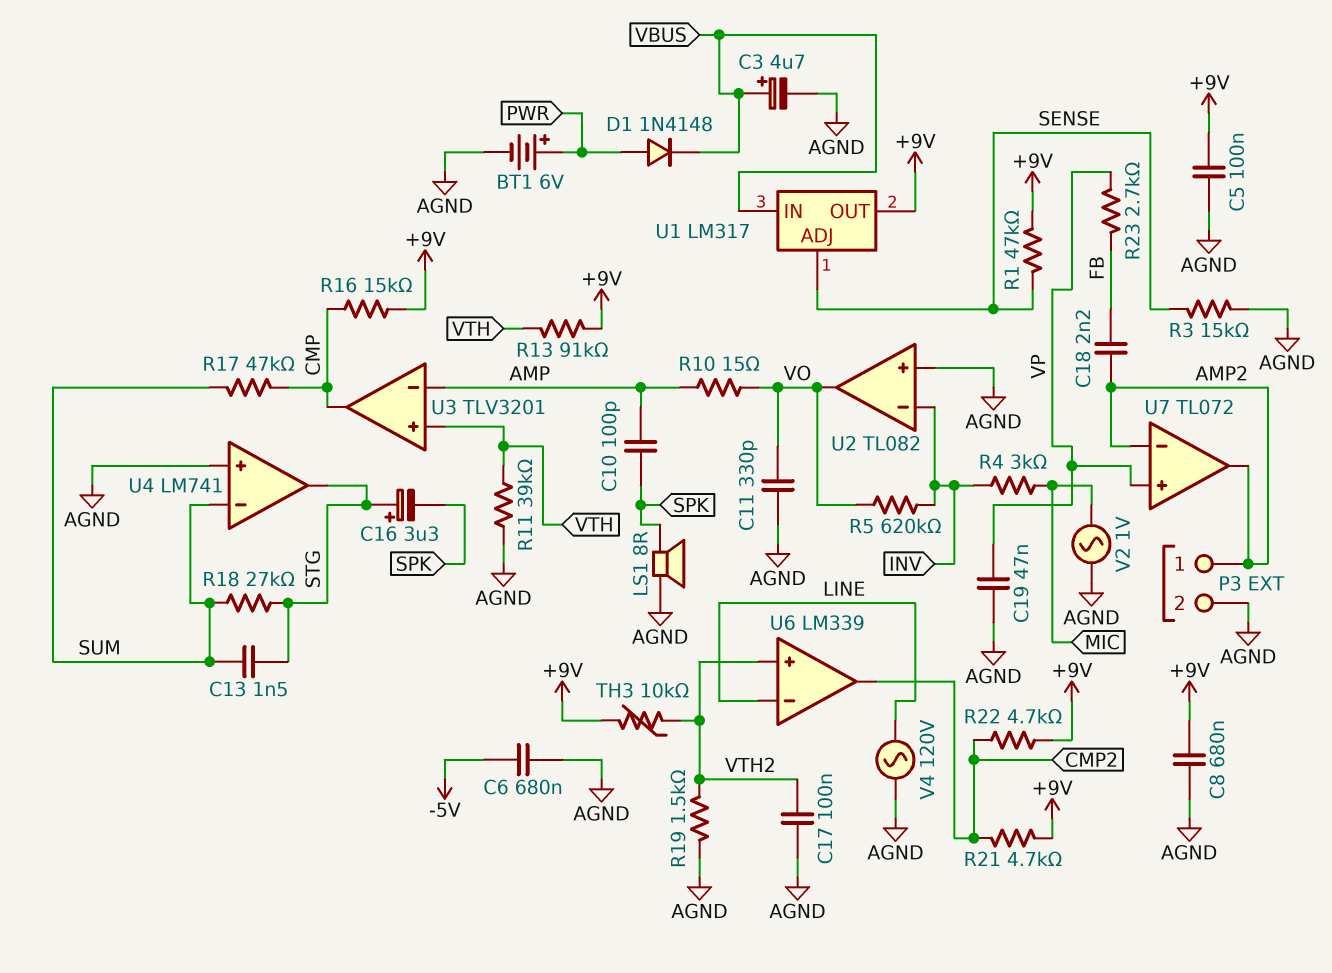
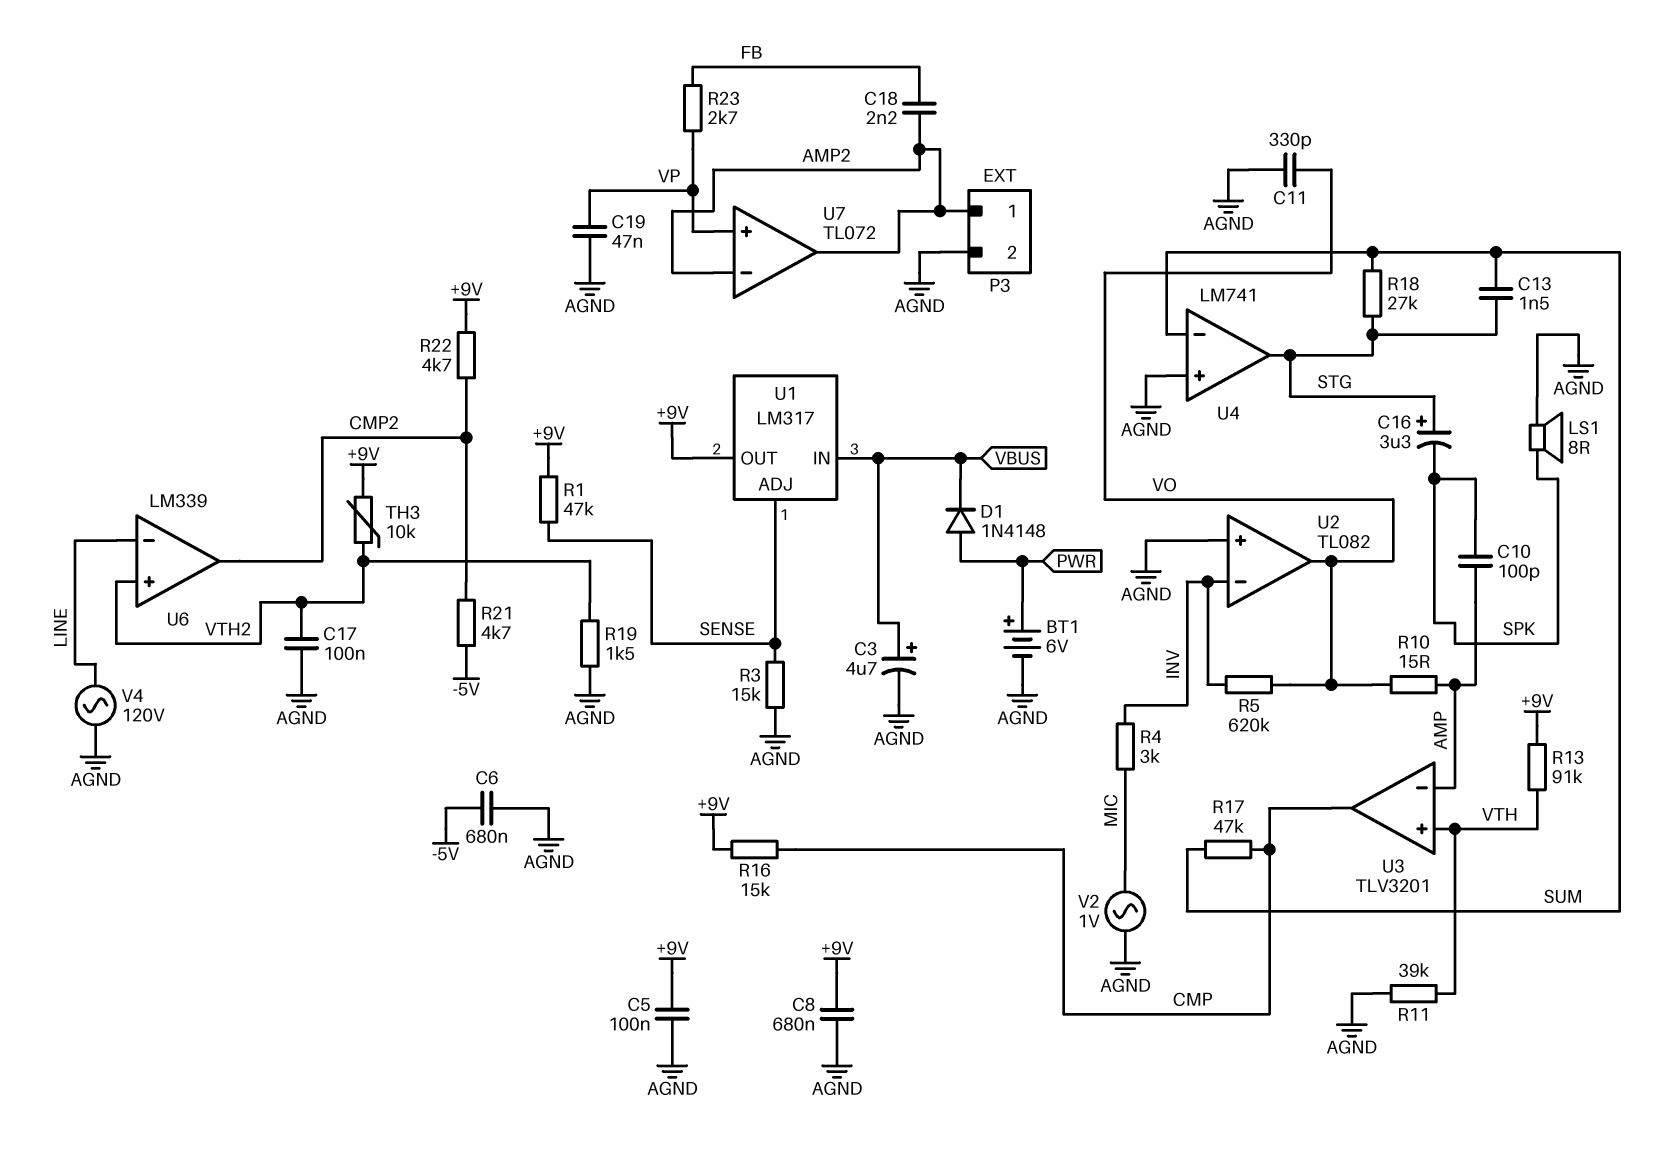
R21: 4.7k (+9V, CMP2) -> 4.7k (-5V, CMP2)

